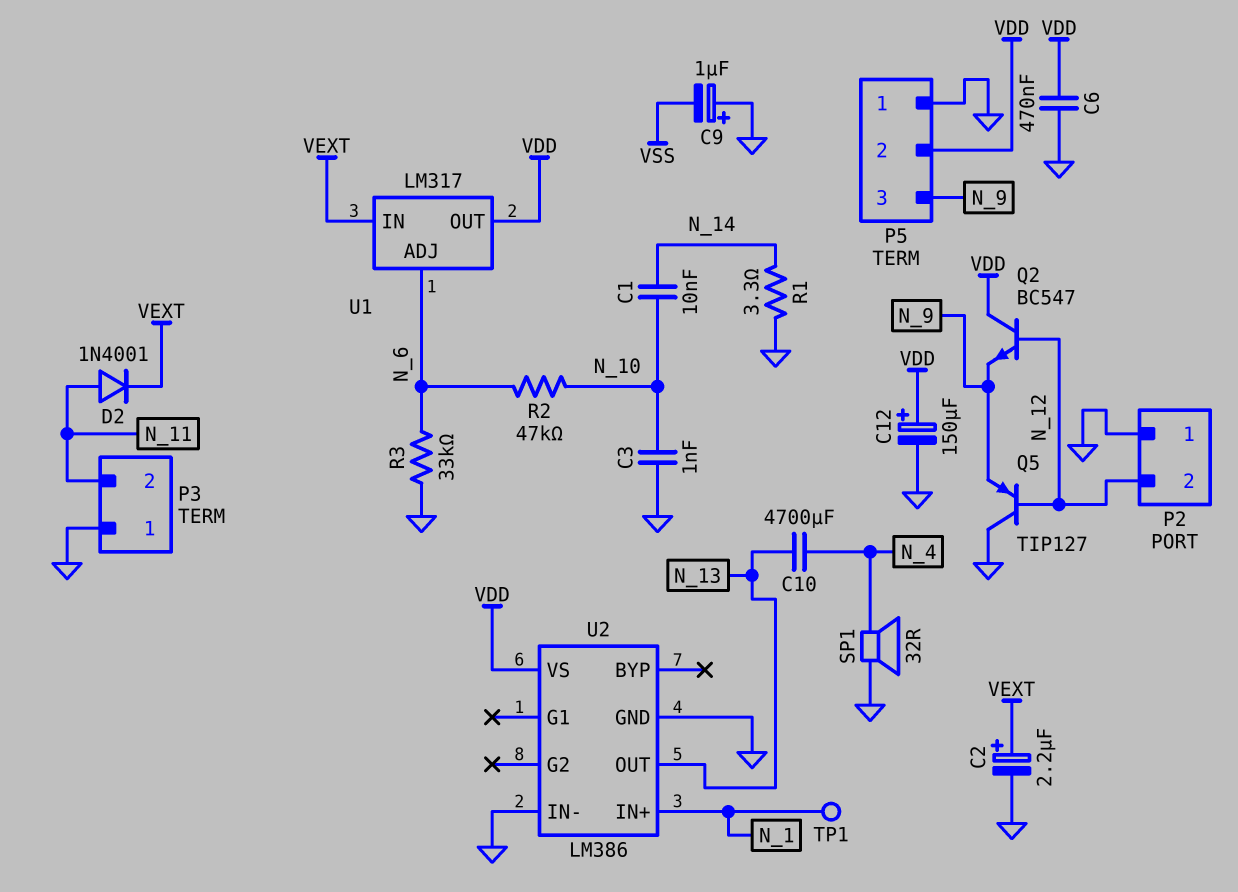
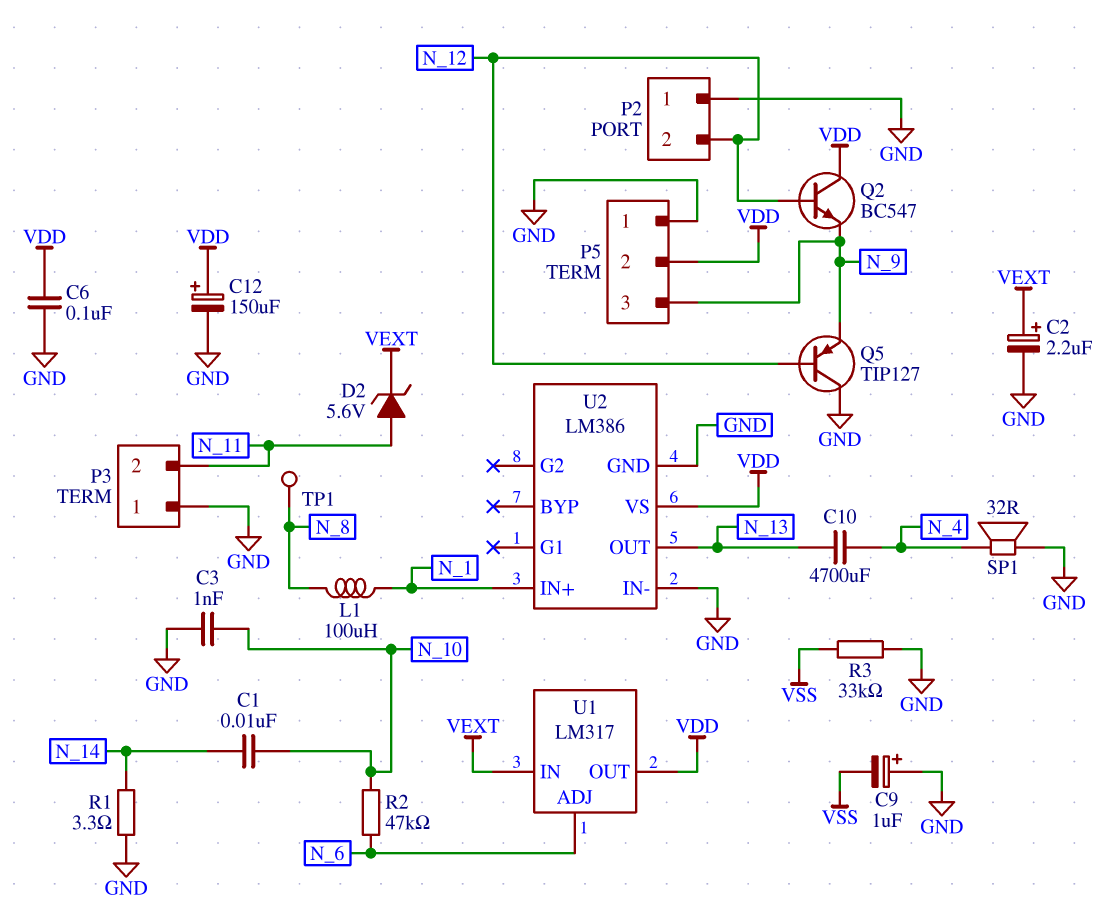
C6: 470nF (GND, VDD) -> 100nF (GND, VDD)
D2: diode 1N4001 (A N_11, K VEXT) -> zener 5.6V (A N_11, K VEXT)
L1: none -> 100uH (N_1, N_8)
R3: 33k (GND, N_6) -> 33k (GND, VSS)
TP1: test point (N_1) -> test point (N_8)

